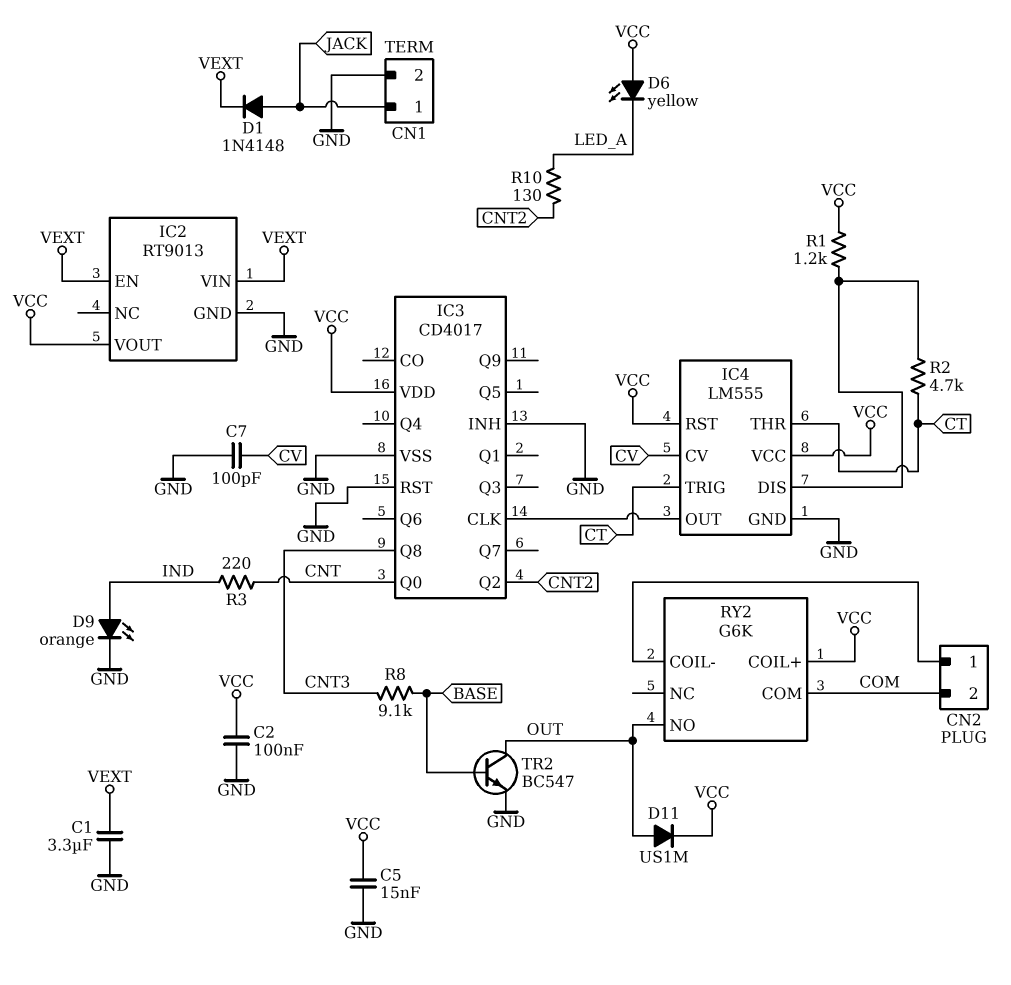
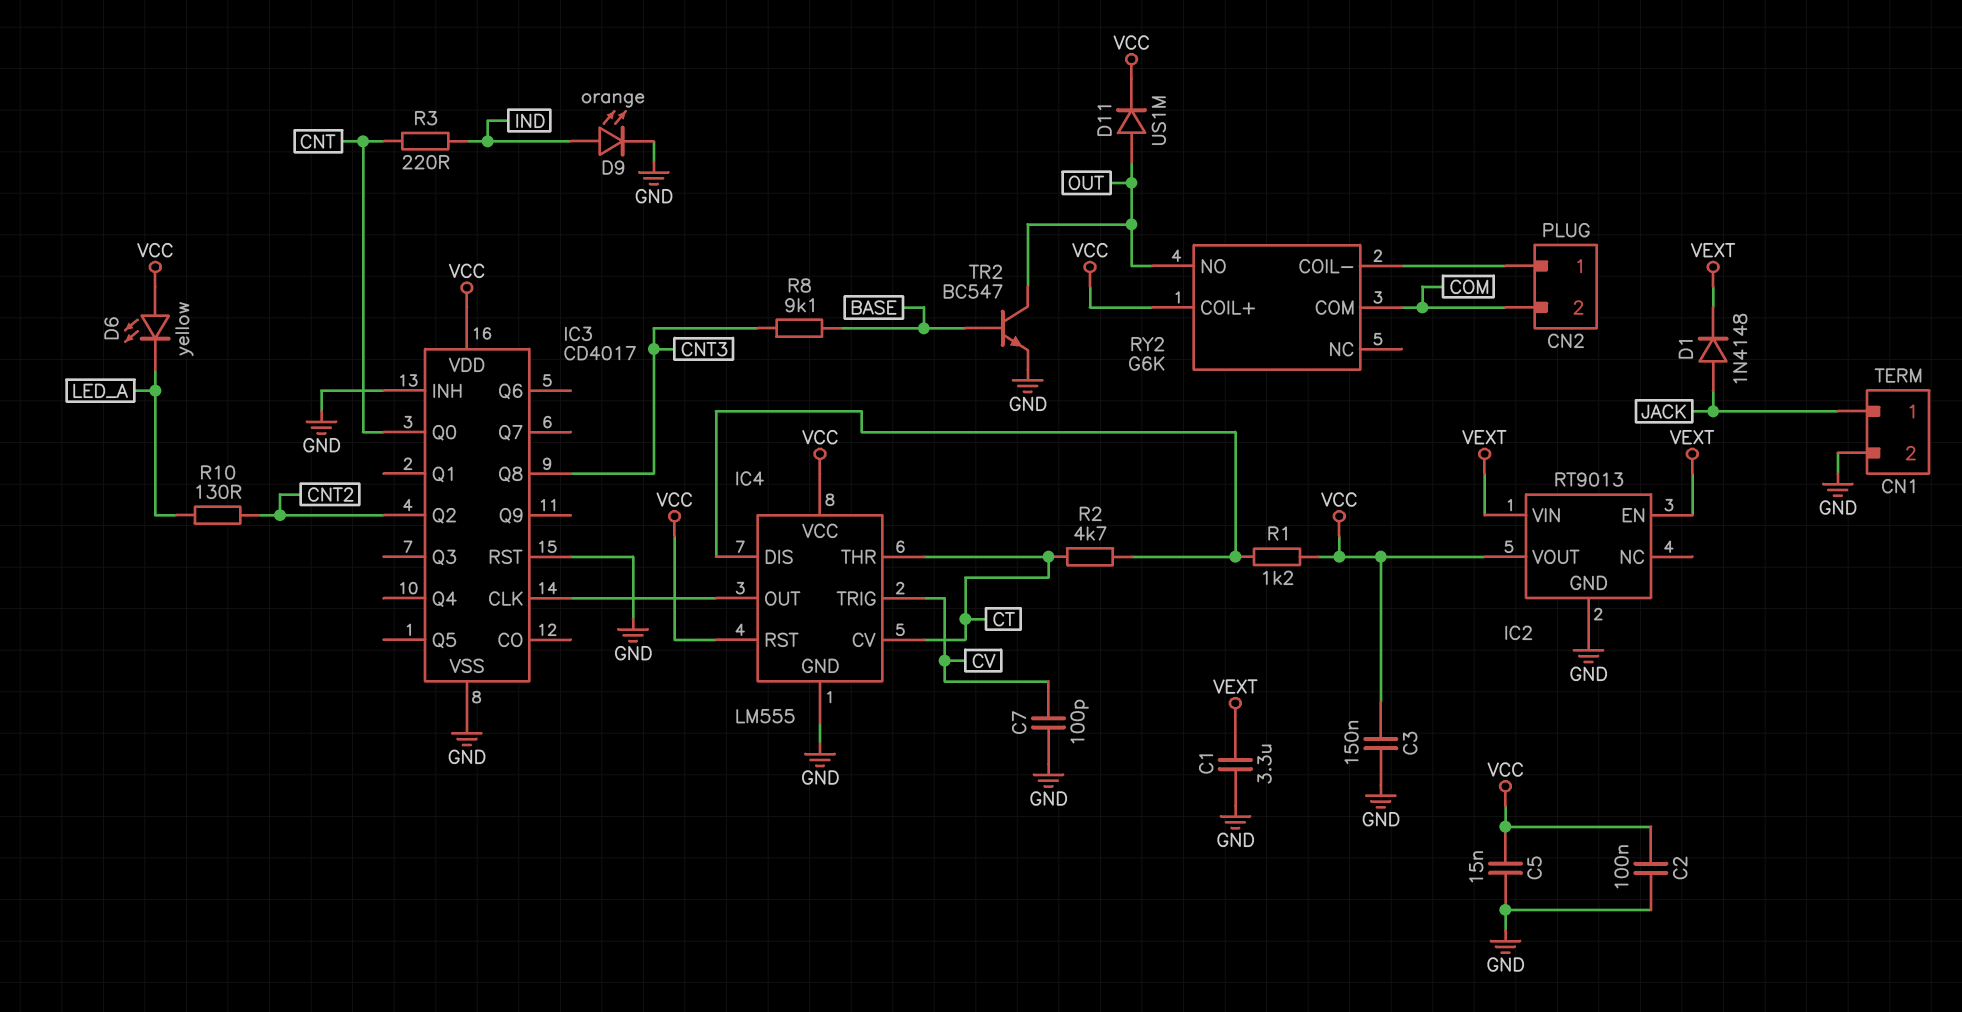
C3: none -> 150nF (GND, VCC)
IC4 pin CV: CV -> CT
IC4 pin TRIG: CT -> CV

